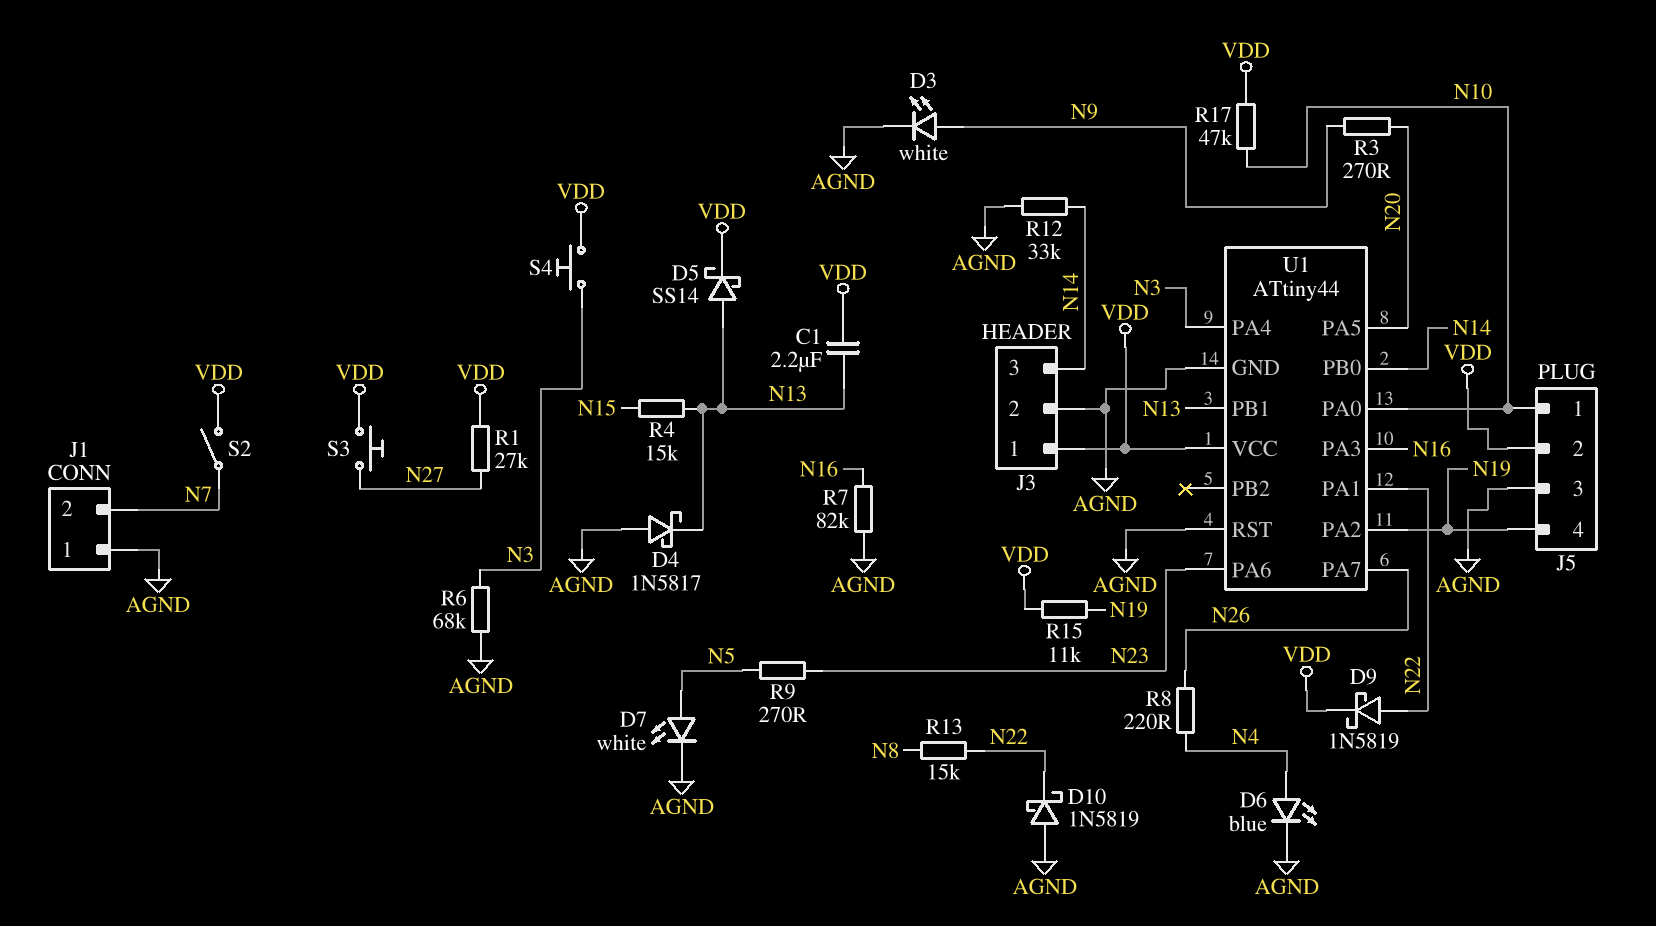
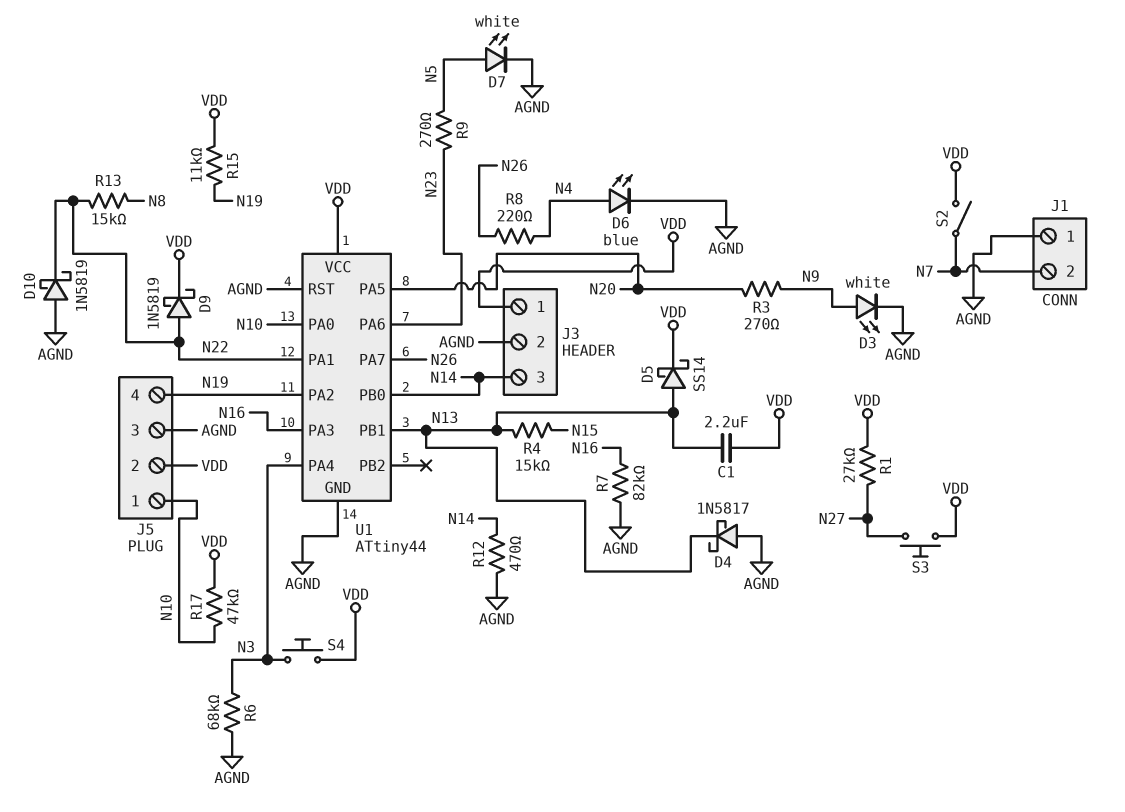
R12: 33k (AGND, N14) -> 470 (AGND, N14)

